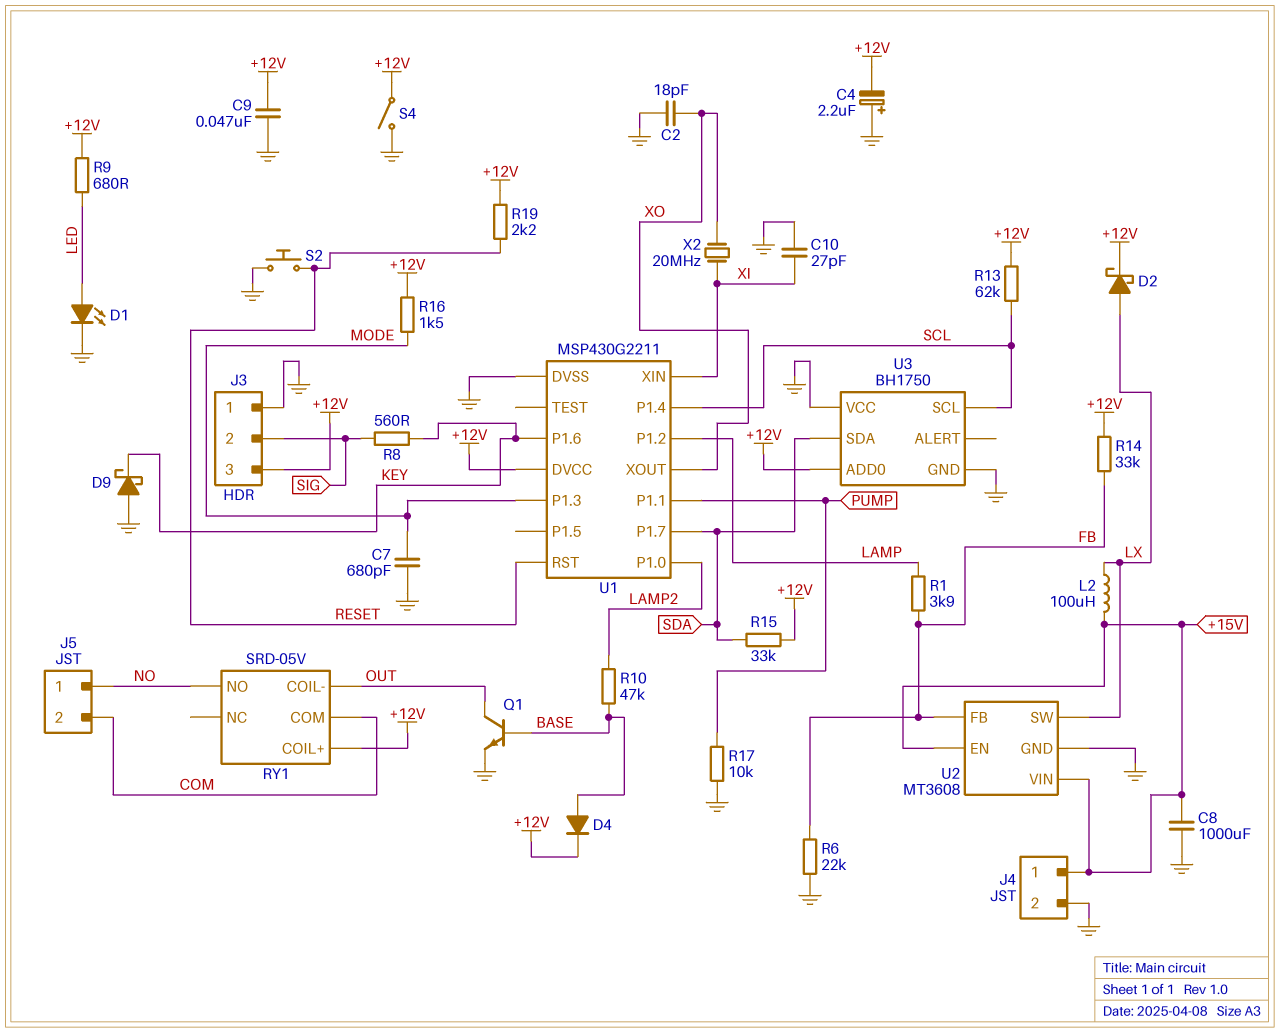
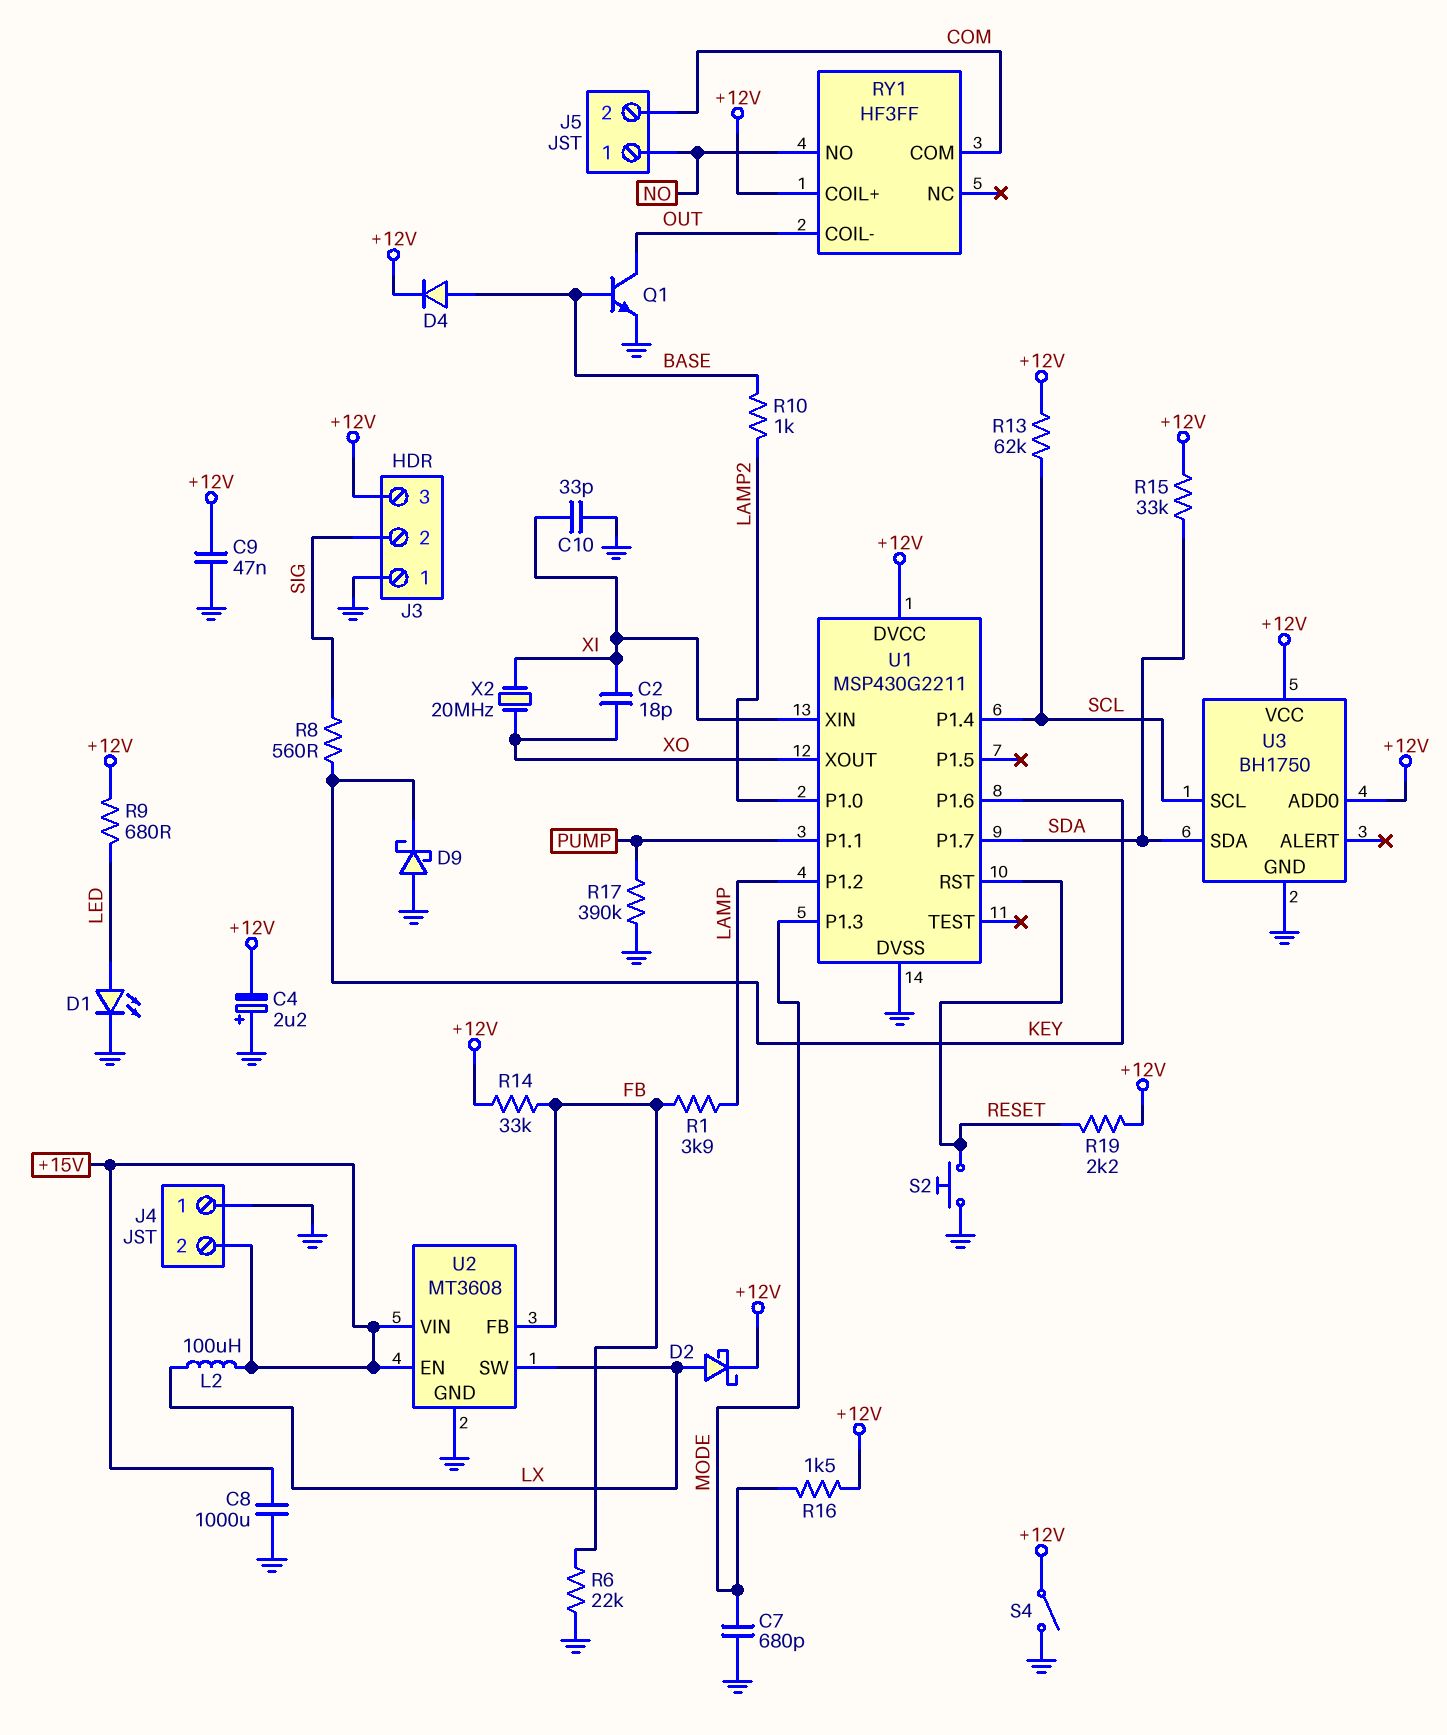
C2: 18pF (GND, XO) -> 18pF (XI, XO)
C10: 27pF (GND, XI) -> 33pF (GND, XI)
J4 pin 1: +15V -> GND
J4 pin 2: GND -> +15V
R10: 47k (BASE, LAMP2) -> 1k (BASE, LAMP2)
R17: 10k (GND, PUMP) -> 390k (GND, PUMP)
RY1: SRD-05V -> HF3FF
U3 pin VCC: GND -> +12V

